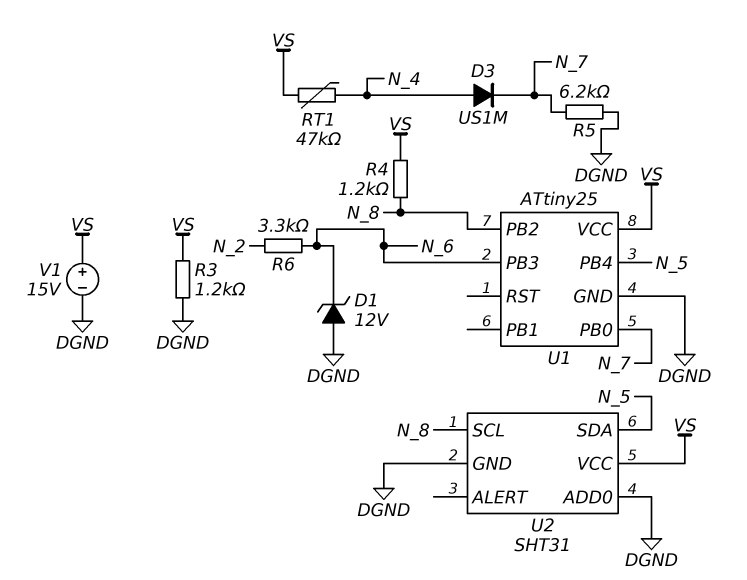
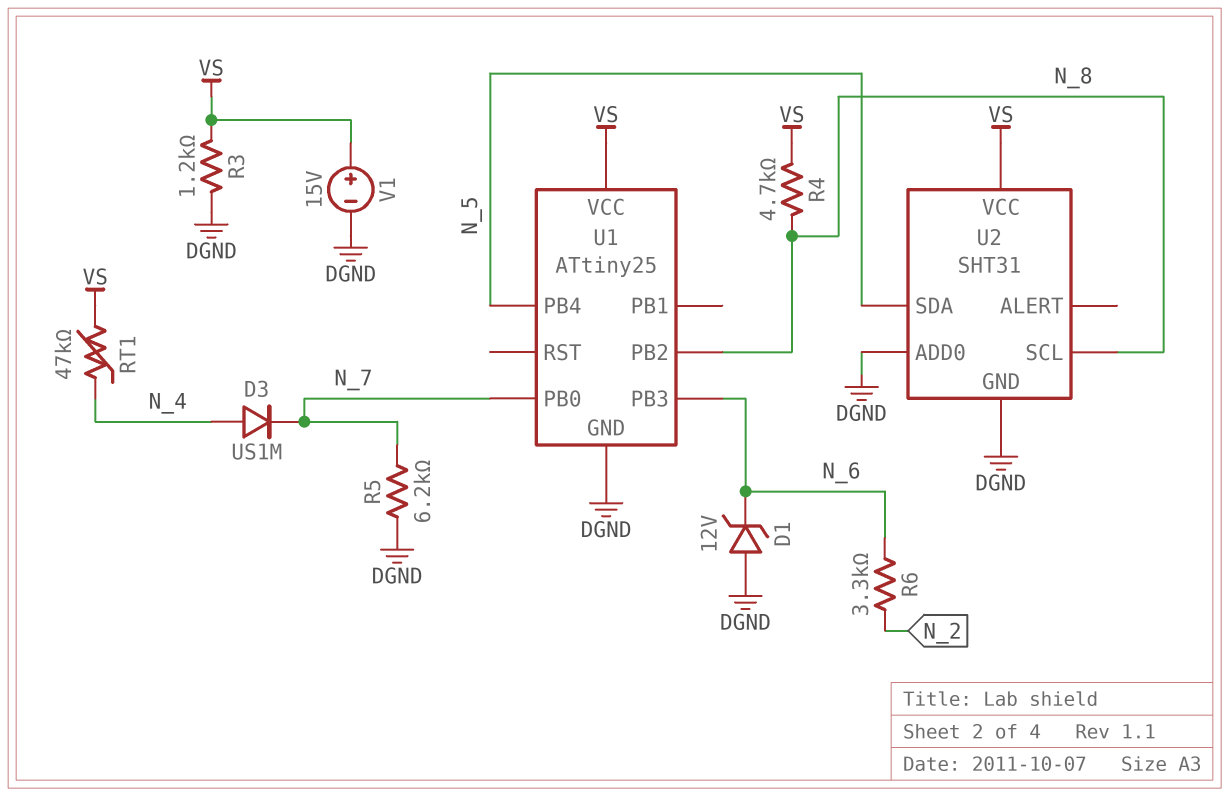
R4: 1.2k (N_8, VS) -> 4.7k (N_8, VS)

